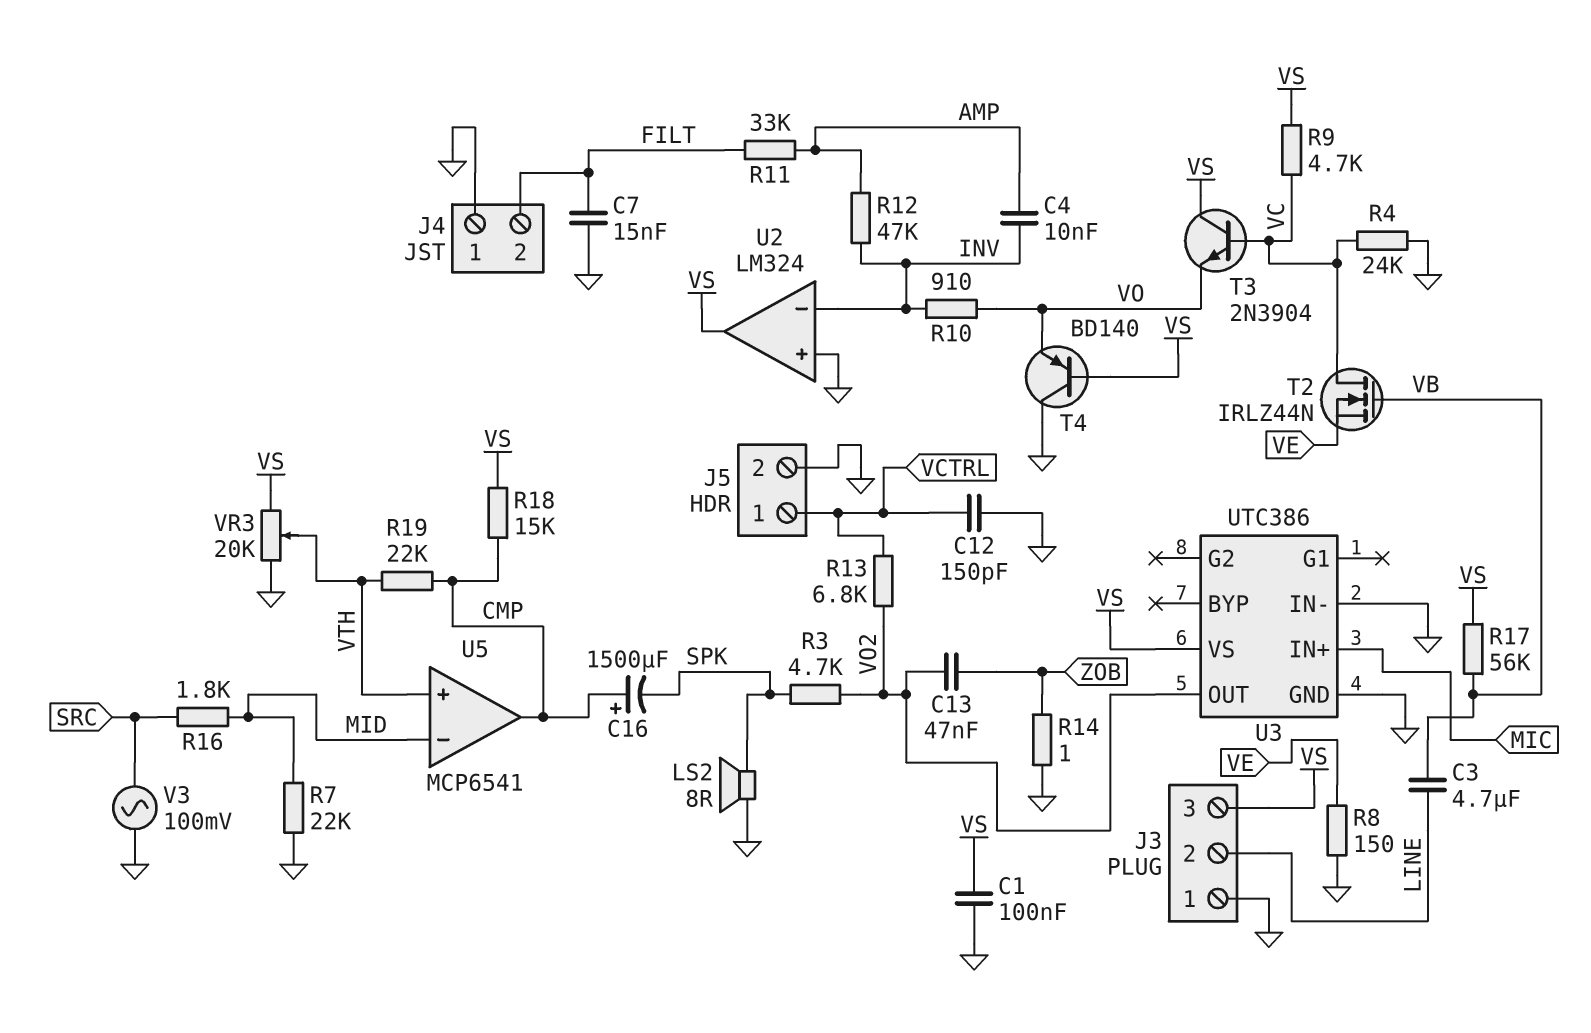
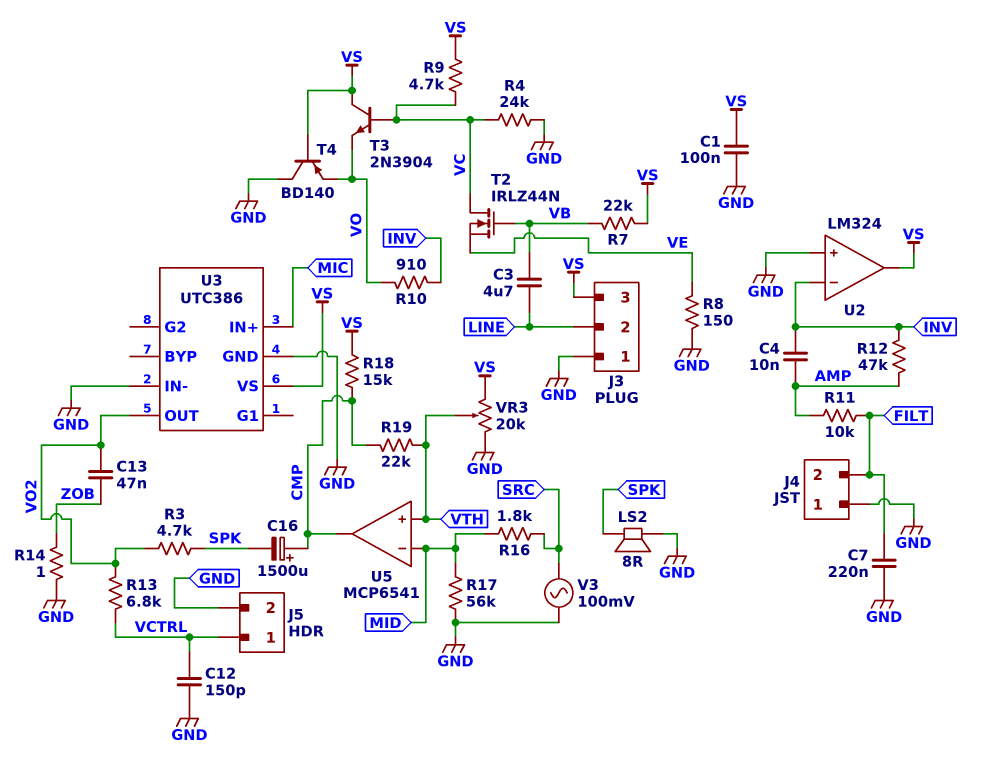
C7: 15nF (FILT, GND) -> 220nF (FILT, GND)
R7: 22k (GND, MID) -> 22k (VB, VS)
R11: 33k (AMP, FILT) -> 10k (AMP, FILT)
R17: 56k (VB, VS) -> 56k (GND, MID)

